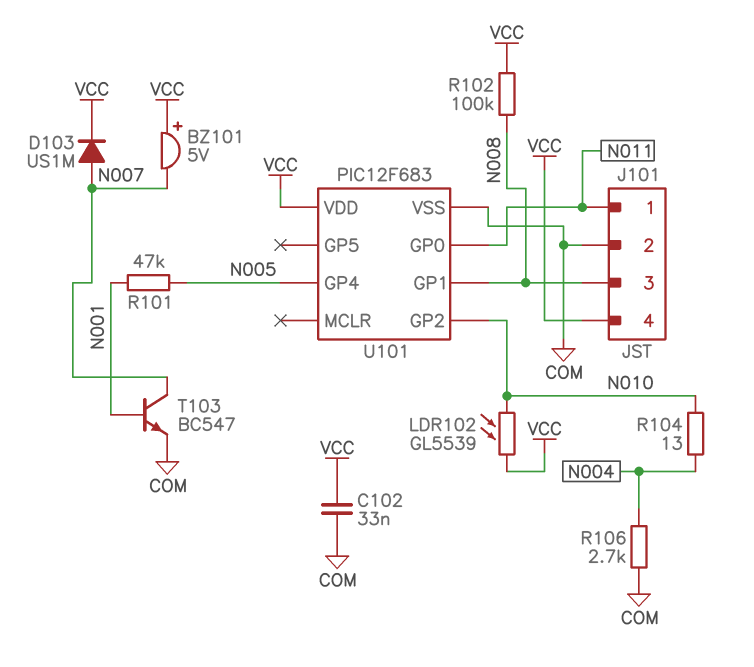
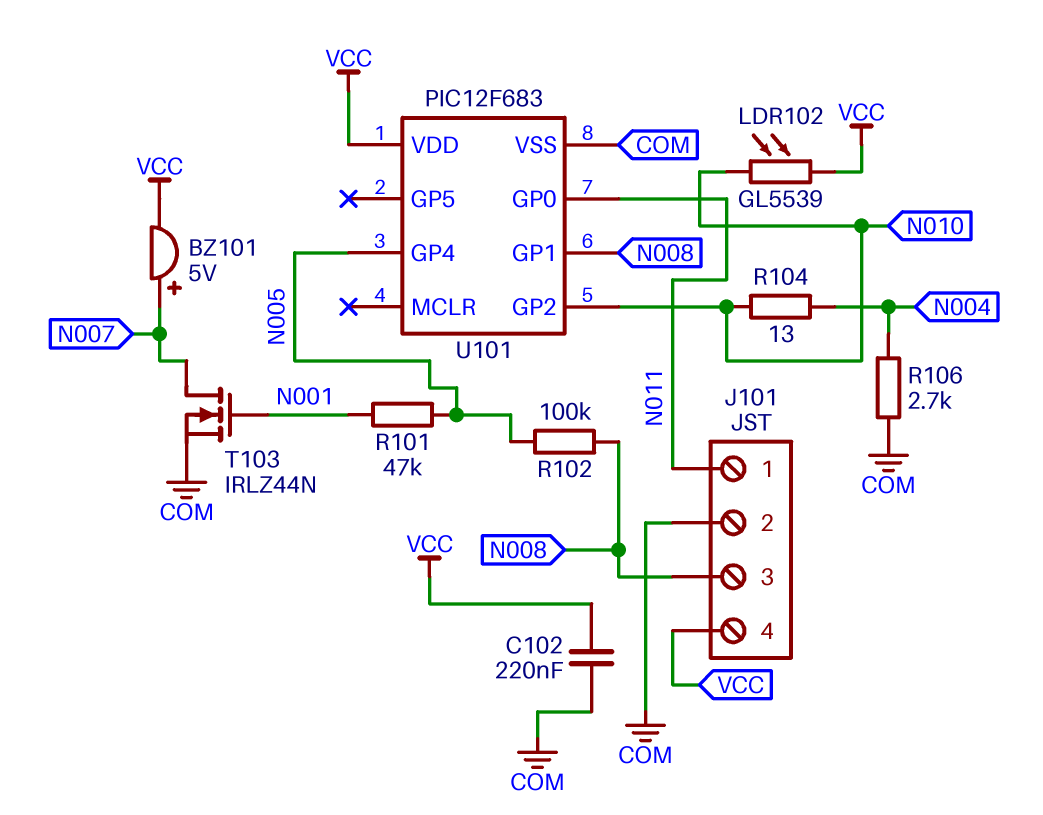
BZ101: buzzer 5V (plus VCC, minus N007) -> buzzer 5V (plus N007, minus VCC)
C102: 33nF (COM, VCC) -> 220nF (COM, VCC)
D103: diode US1M (A N007, K VCC) -> none
R102: 100k (N008, VCC) -> 100k (N005, N008)
T103: NPN BC547 (B N001, C N007, E COM) -> NMOS IRLZ44N (G N001, D N007, S COM)

